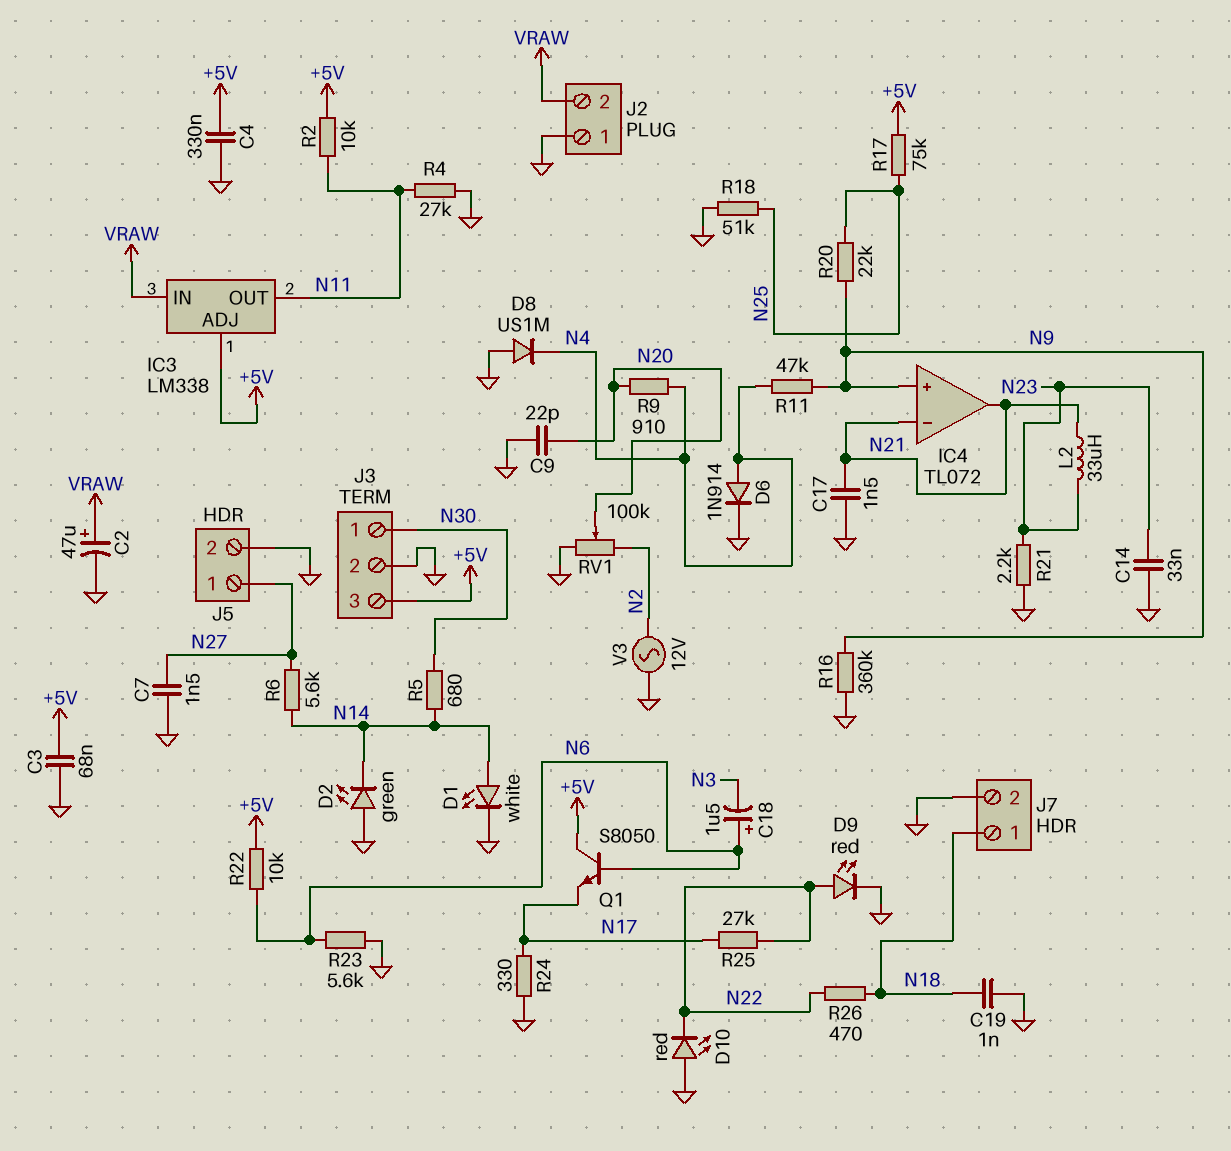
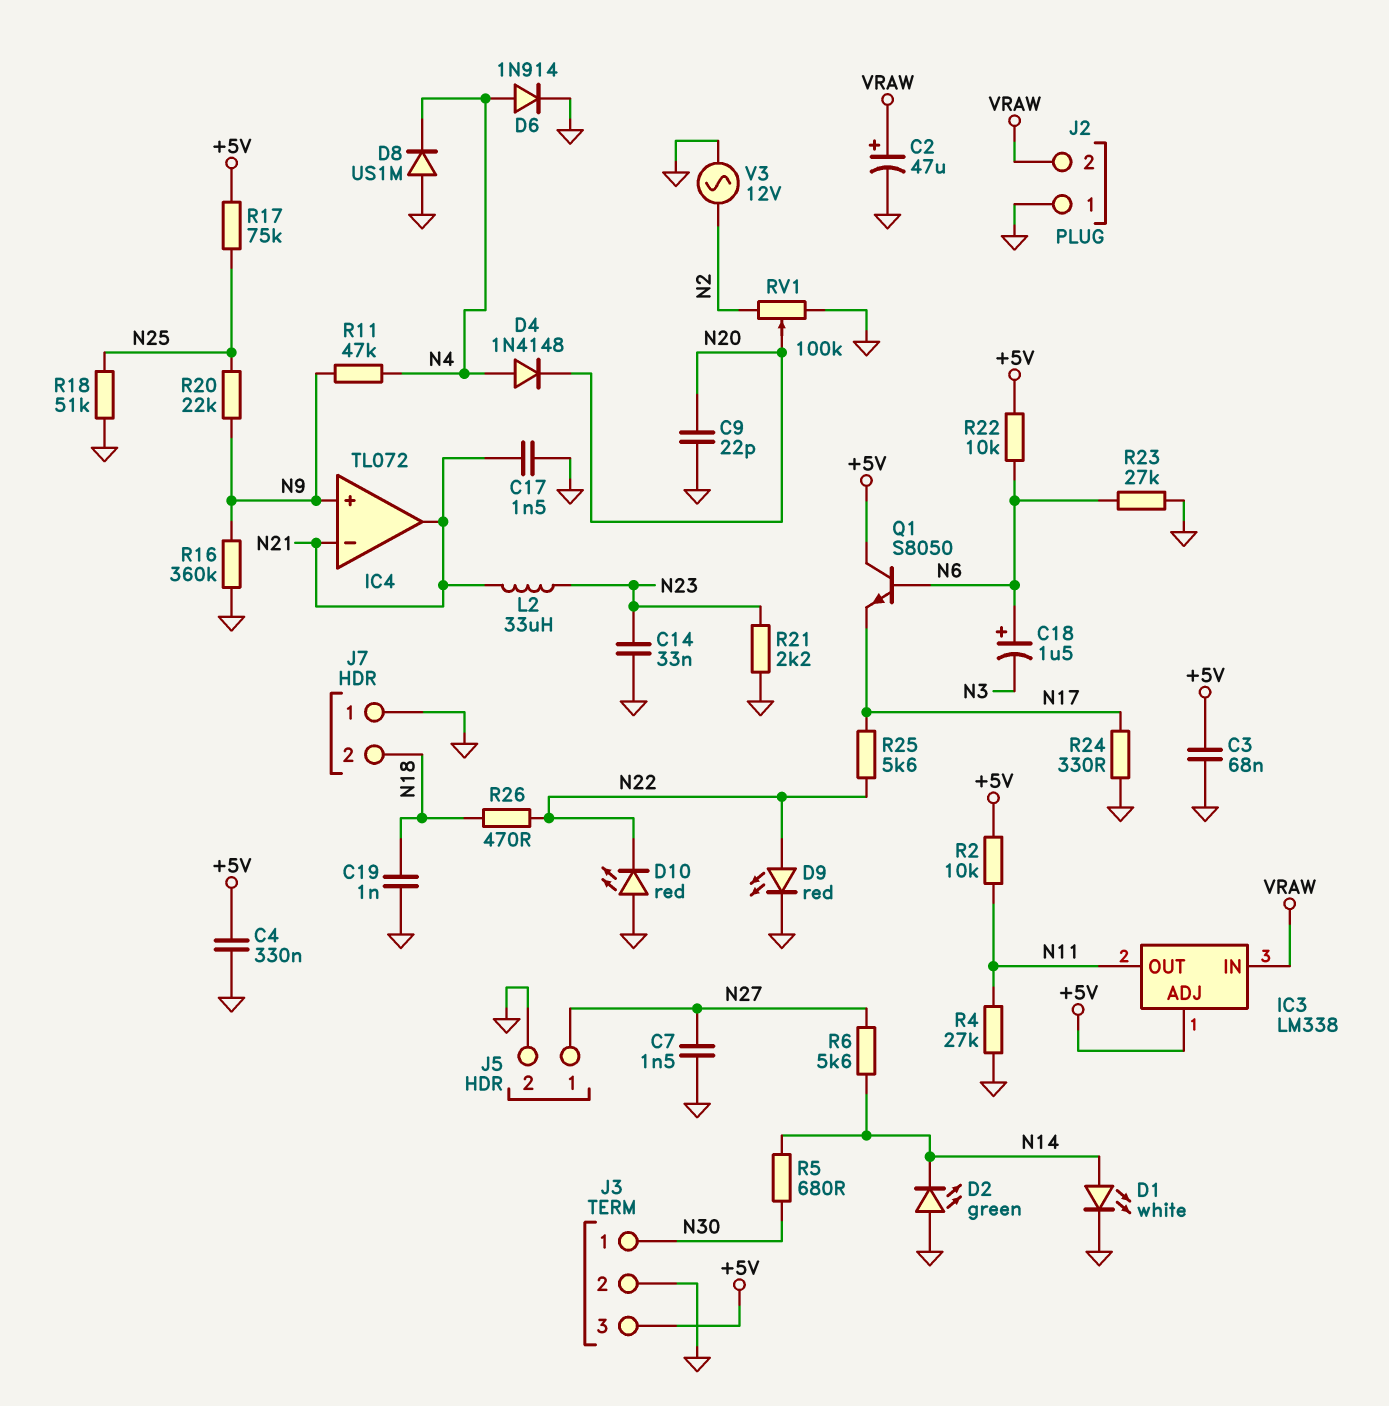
D4: none -> diode 1N4148 (A N4, K N20)
J7 pin 1: N18 -> GND
J7 pin 2: GND -> N18
R9: 910 (N4, N20) -> none
R23: 5.6k (GND, N6) -> 27k (GND, N6)
R25: 27k (N17, N22) -> 5.6k (N17, N22)

